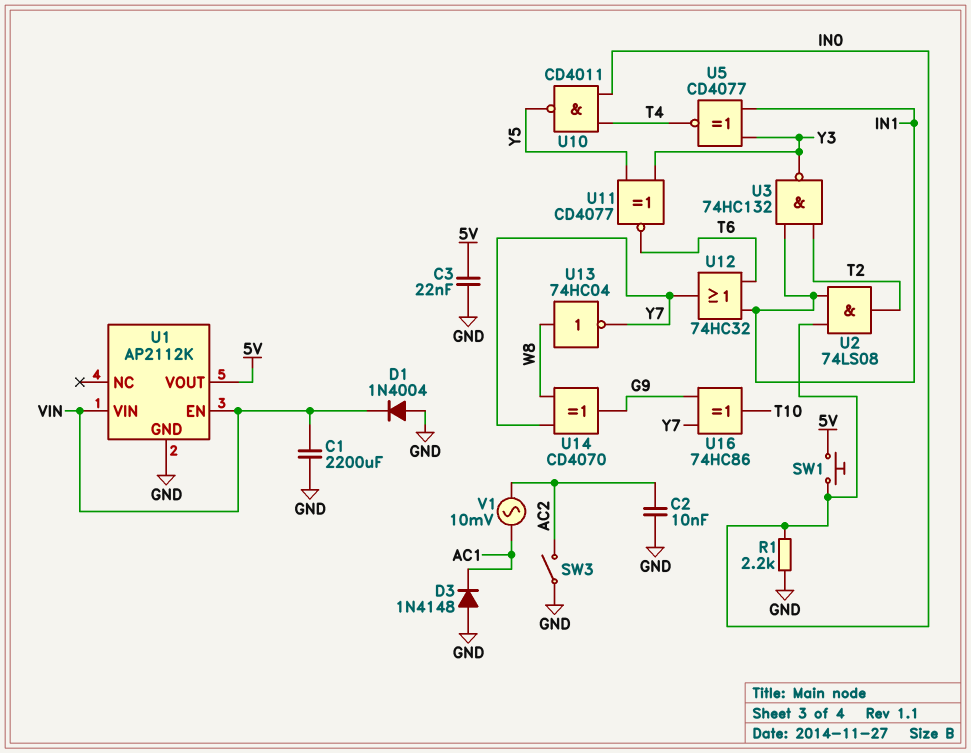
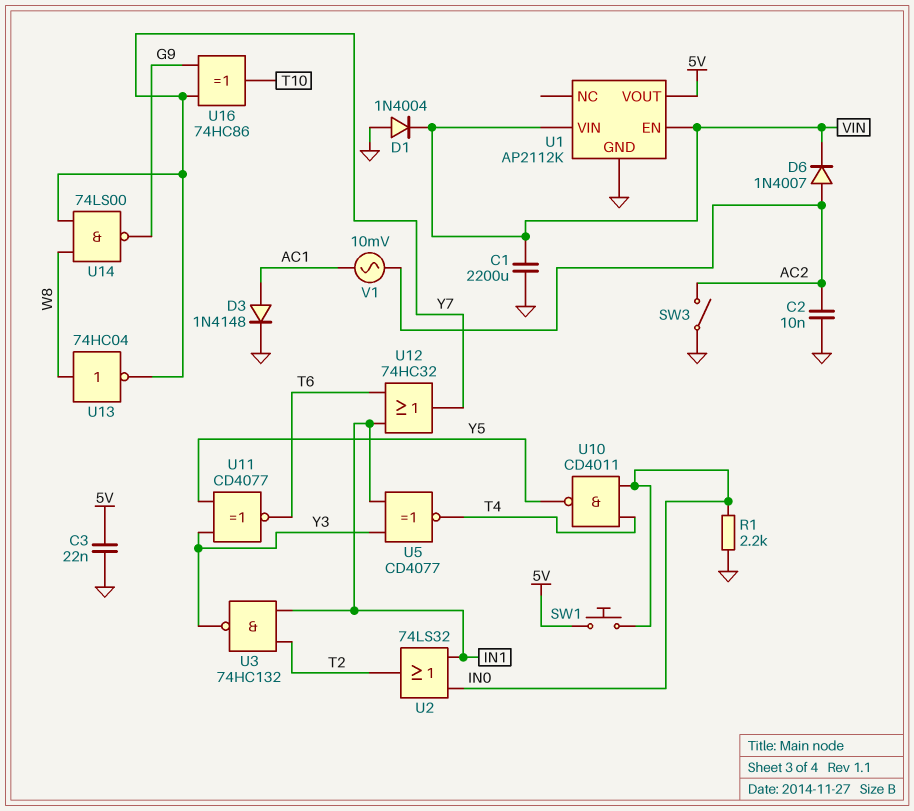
D3: diode 1N4148 (A GND, K AC1) -> diode 1N4148 (A AC1, K GND)
D6: none -> diode 1N4007 (A AC2, K VIN)
U2: AND 74LS08 (in IN0, in IN1, out T2) -> OR 74LS32 (in IN0, in IN1, out T2)
U14: XOR CD4070 (in W8, in Y7, out G9) -> NAND 74LS00 (in W8, in Y7, out G9)

